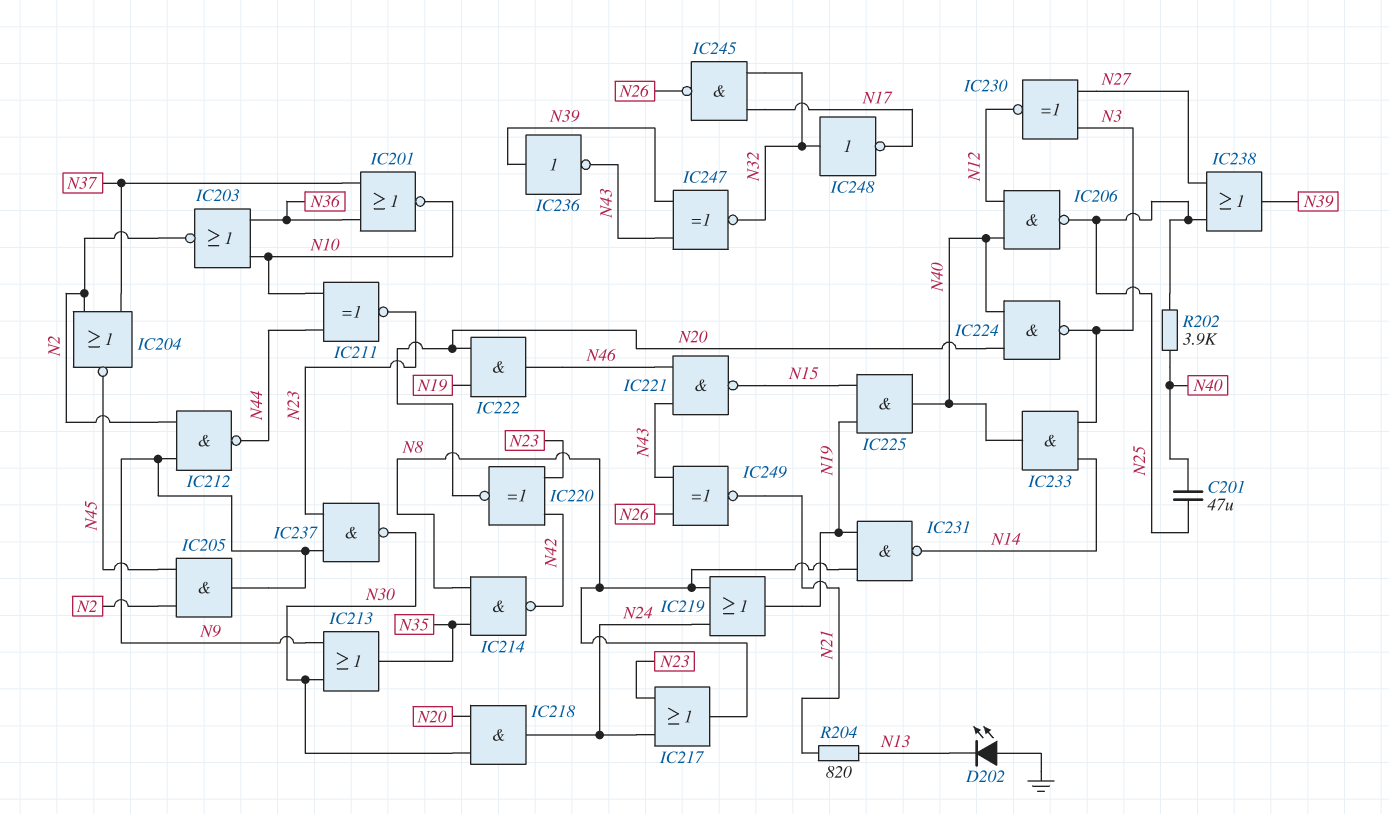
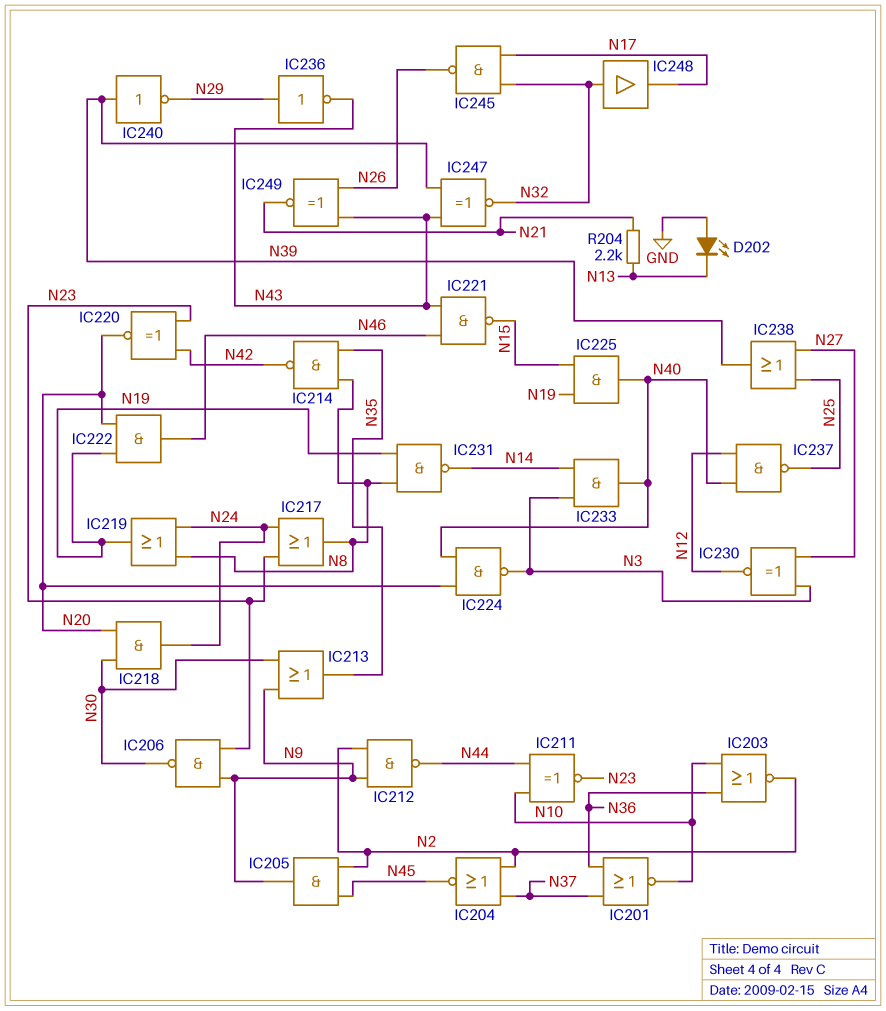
C201: 47uF (N25, N40) -> none
IC206: NAND (in N12, in N40, out N25) -> NAND (in N9, in N23, out N30)
IC236: NOT (in N39, out N43) -> NOT (in N29, out N43)
IC237: NAND (in N9, in N23, out N30) -> NAND (in N12, in N40, out N25)
IC240: none -> NOT (in N39, out N29)
IC248: NOT (in N32, out N17) -> buffer (in N32, out N17)
R202: 3.9k (N25, N40) -> none
R204: 820 (N13, N21) -> 2.2k (N13, N21)

